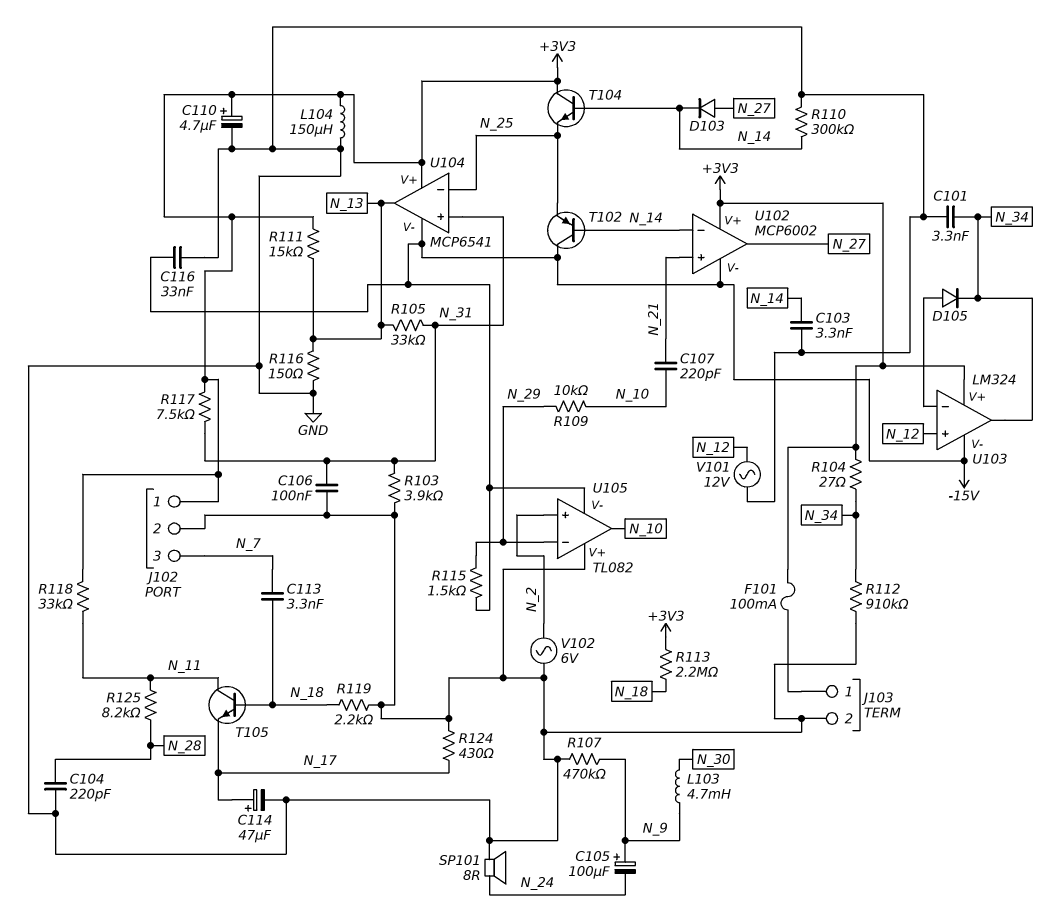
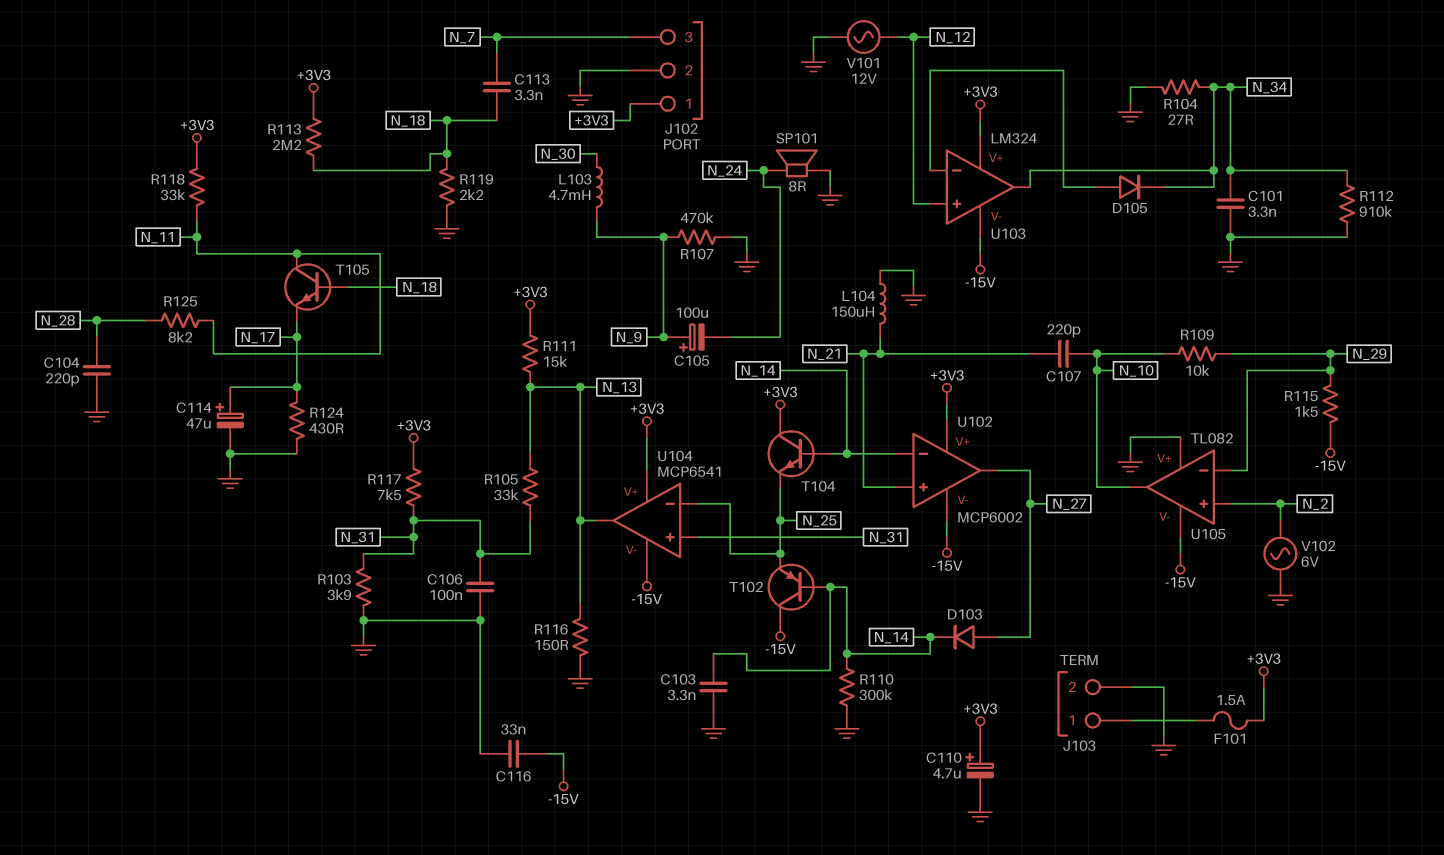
F101: 100mA (+3V3, J103/1) -> 1.5A (+3V3, J103/1)
L104: 150uH (+3V3, GND) -> 150uH (GND, N_21)
R104: 27 (+3V3, N_34) -> 27 (GND, N_34)

